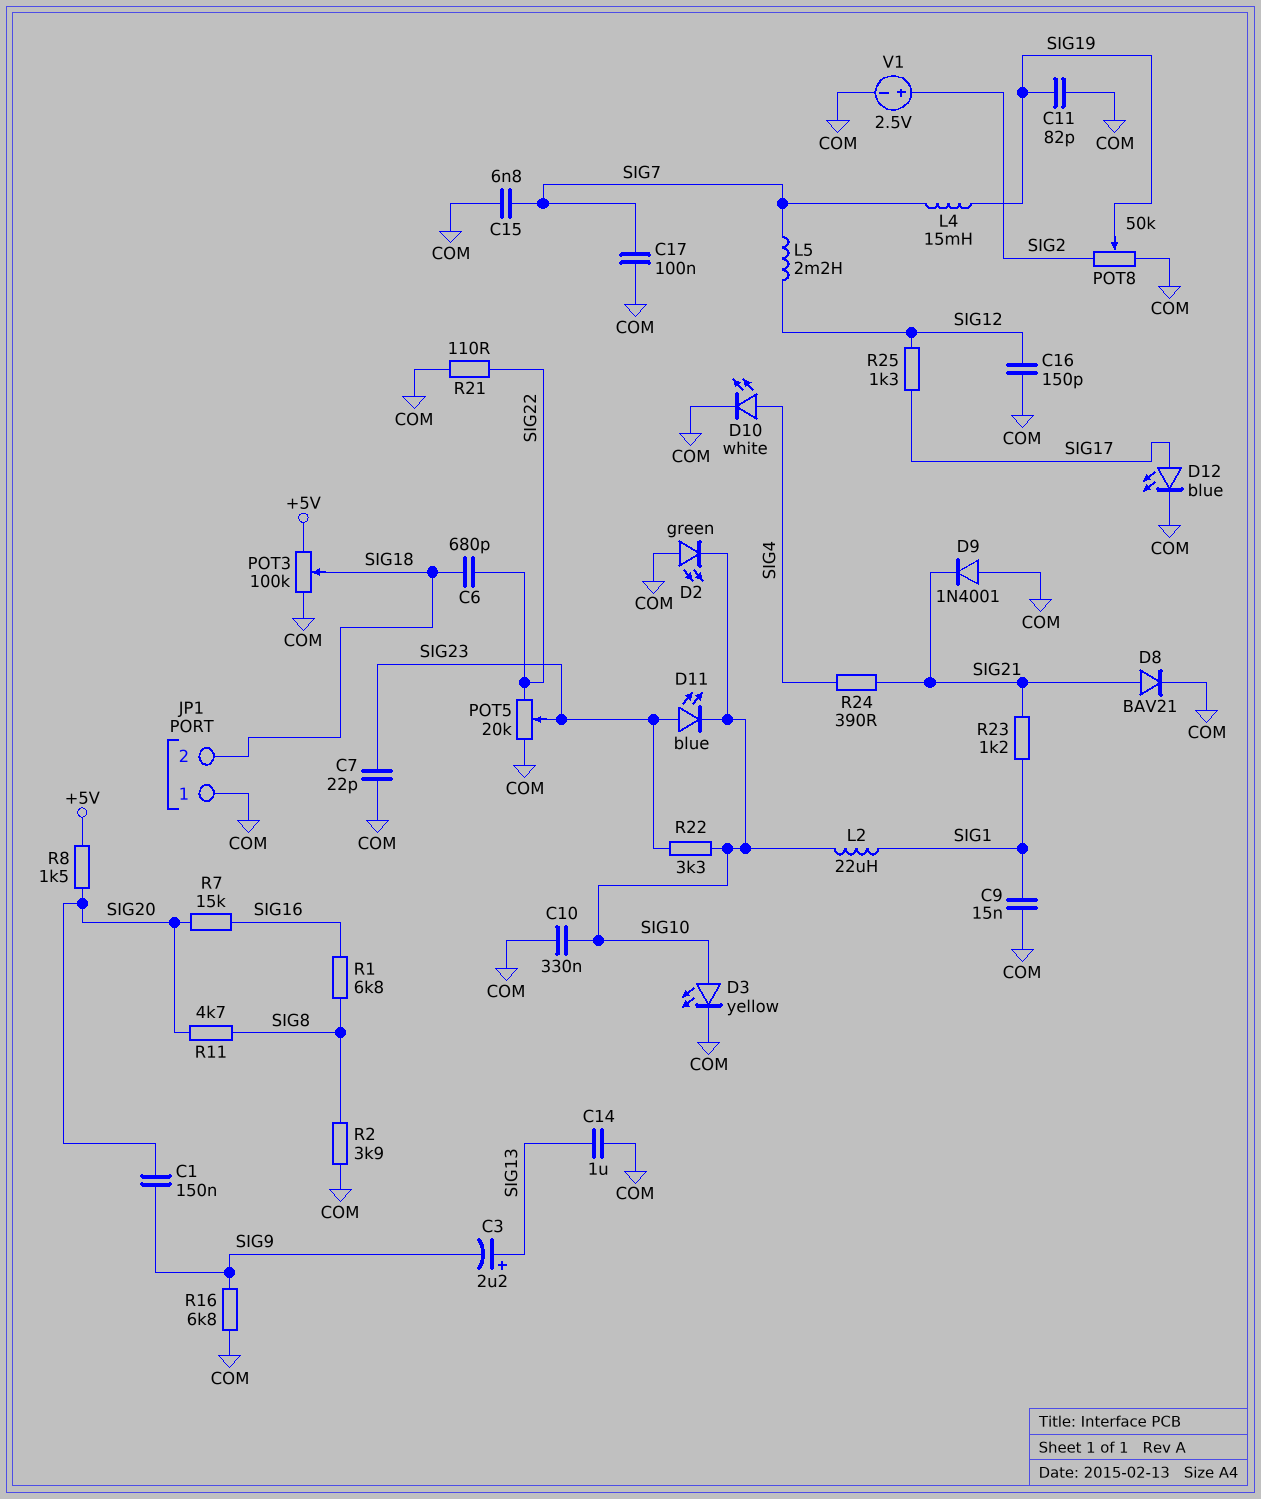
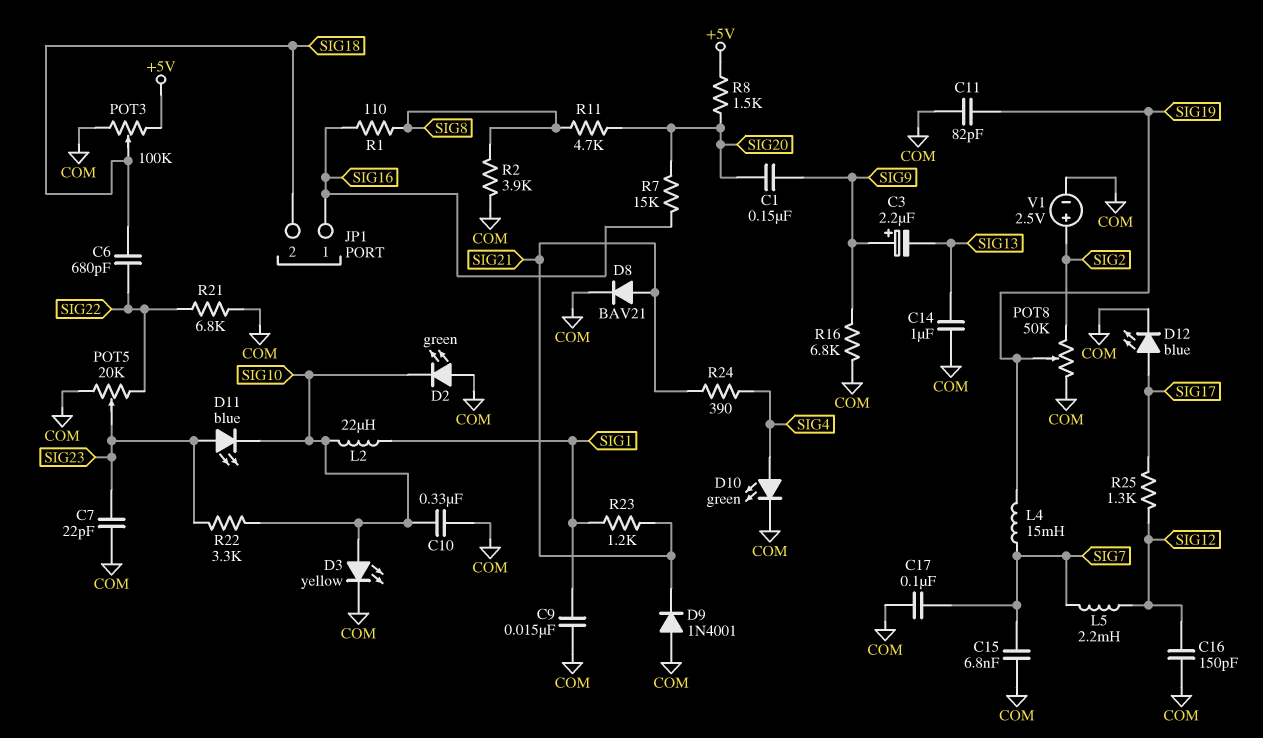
C3: 2.2uF (plus SIG13, minus SIG9) -> 2.2uF (plus SIG9, minus SIG13)
D10: LED white (A SIG4, K COM) -> LED green (A SIG4, K COM)
JP1 pin 1: COM -> SIG16
R1: 6.8k (SIG8, SIG16) -> 110 (SIG8, SIG16)
R21: 110 (COM, SIG22) -> 6.8k (COM, SIG22)

